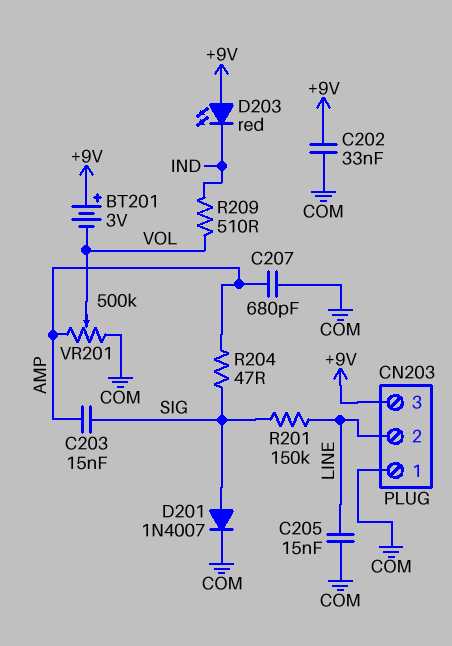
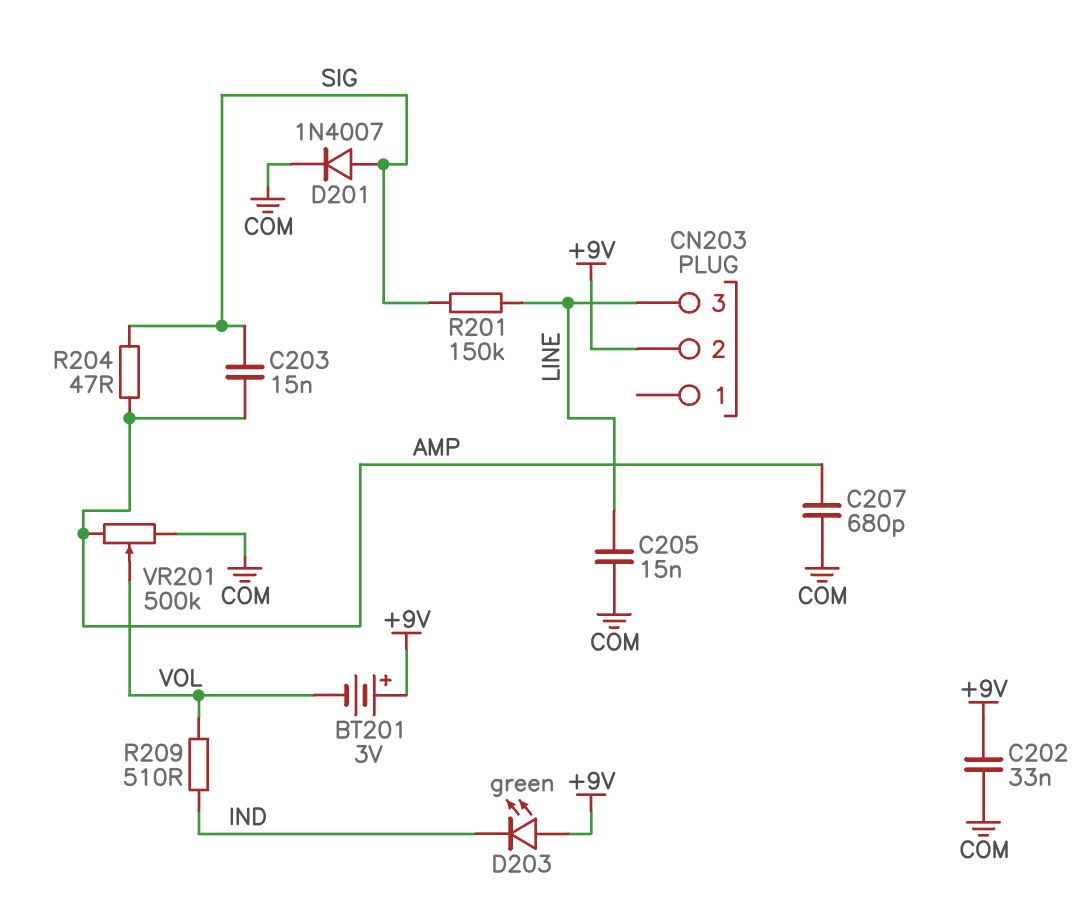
CN203 pin 1: COM -> none
CN203 pin 2: LINE -> +9V
CN203 pin 3: +9V -> LINE
D203: LED red (A +9V, K IND) -> LED green (A +9V, K IND)

